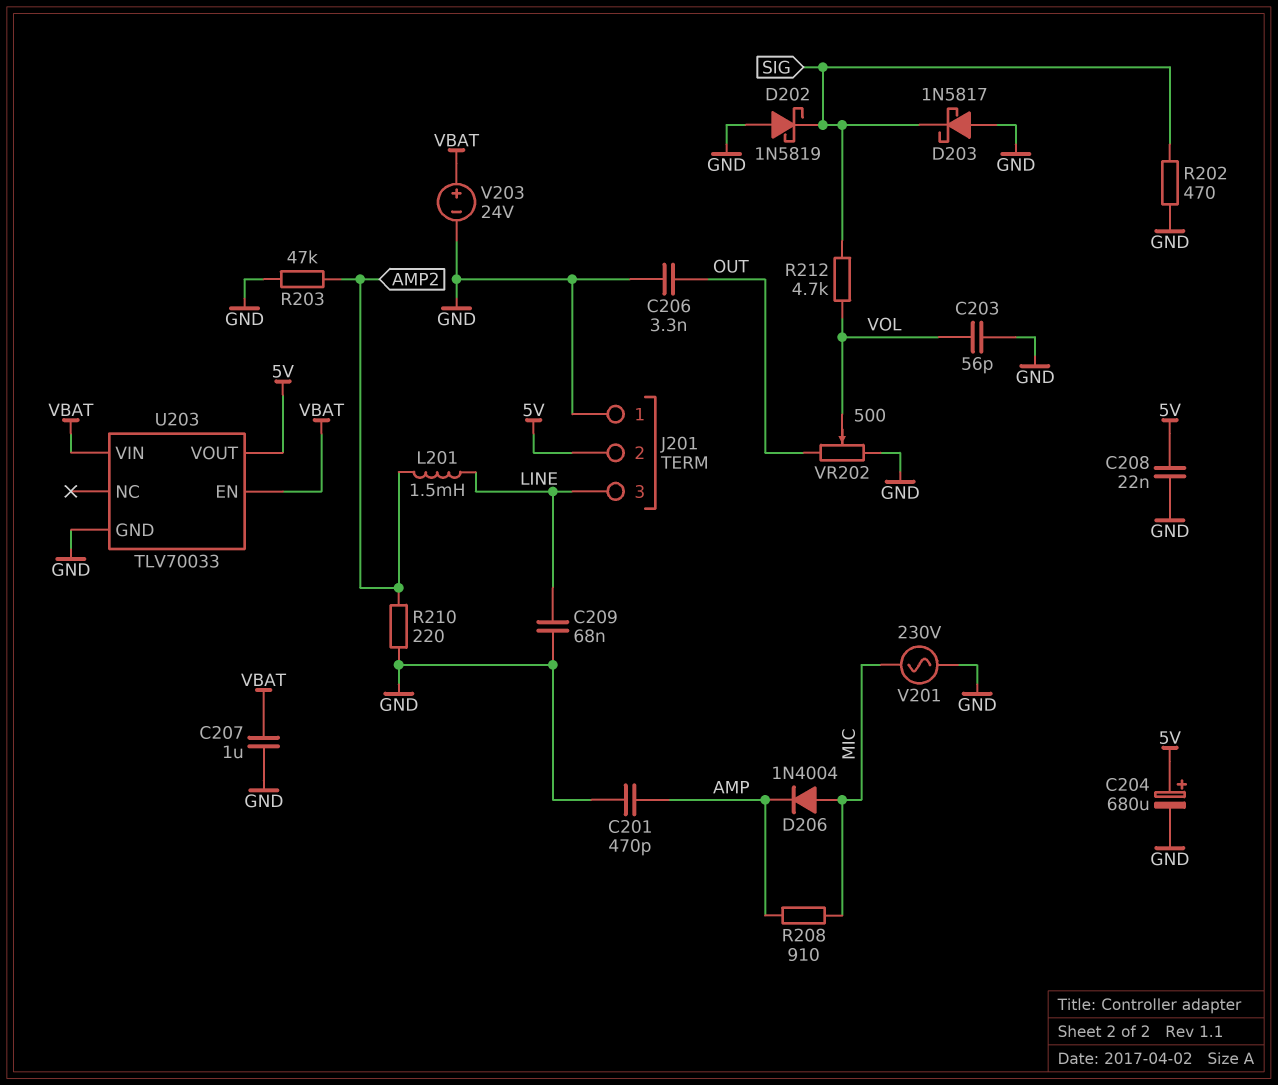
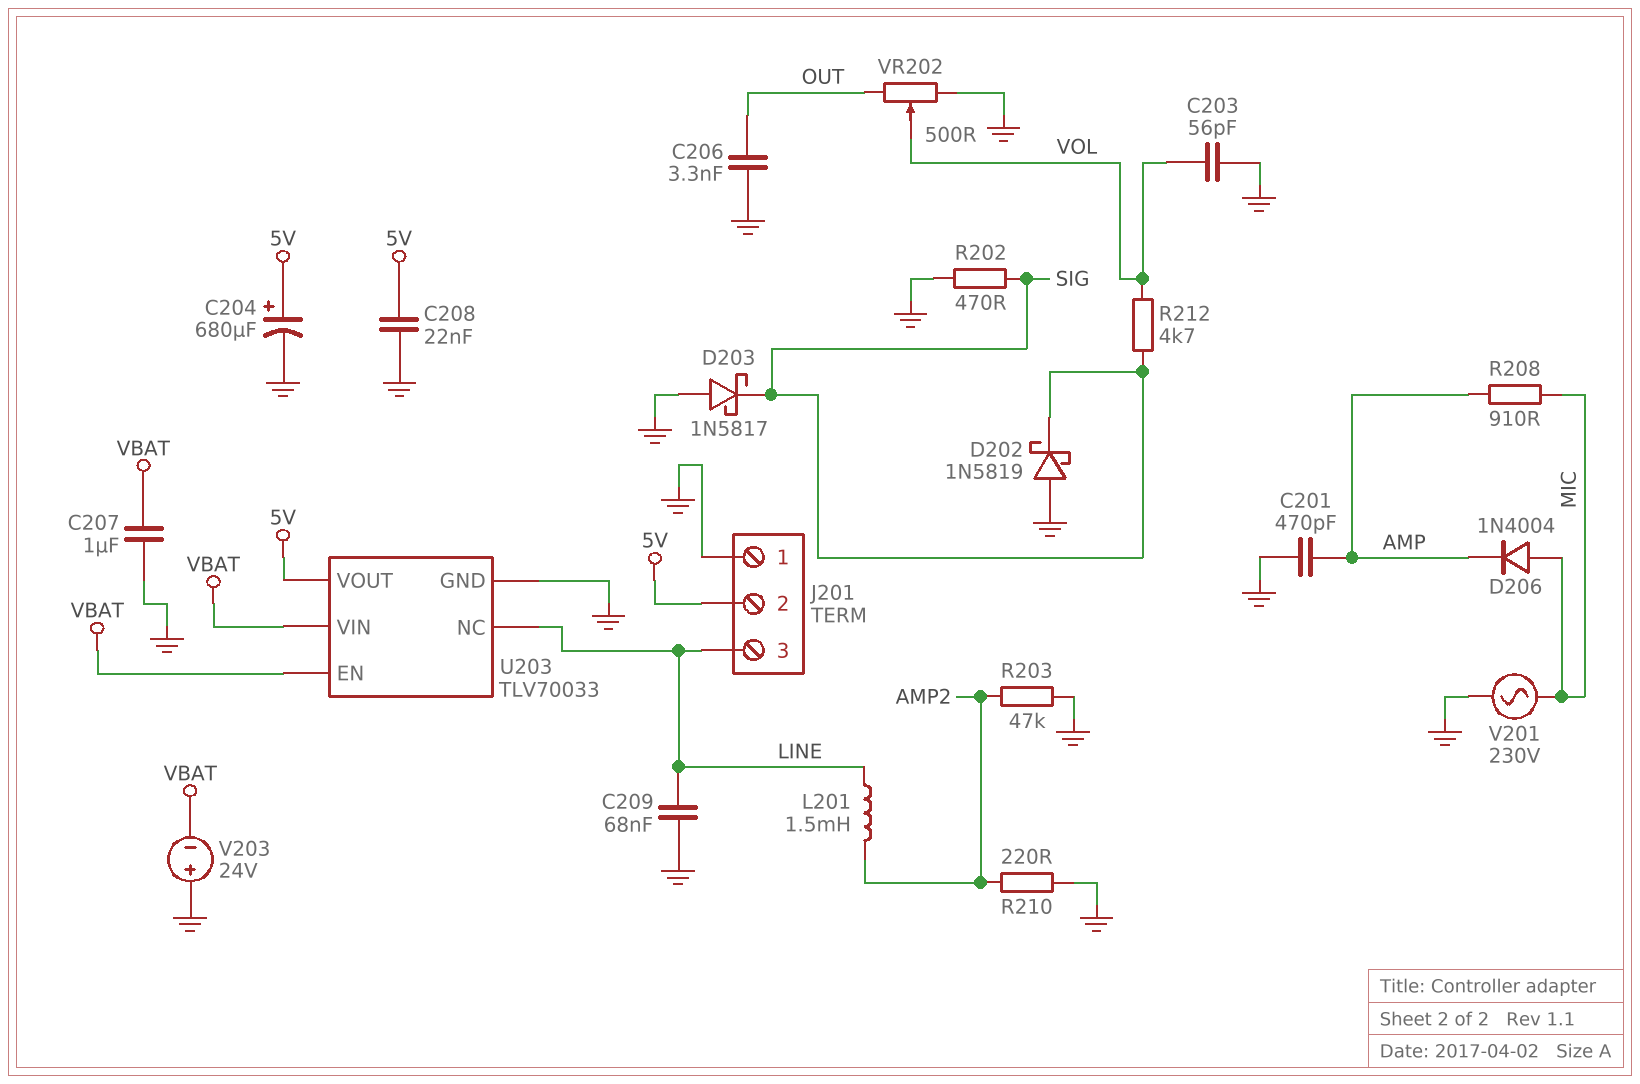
U203 pin NC: none -> LINE
V203: 24V (plus VBAT, minus GND) -> 24V (plus GND, minus VBAT)

